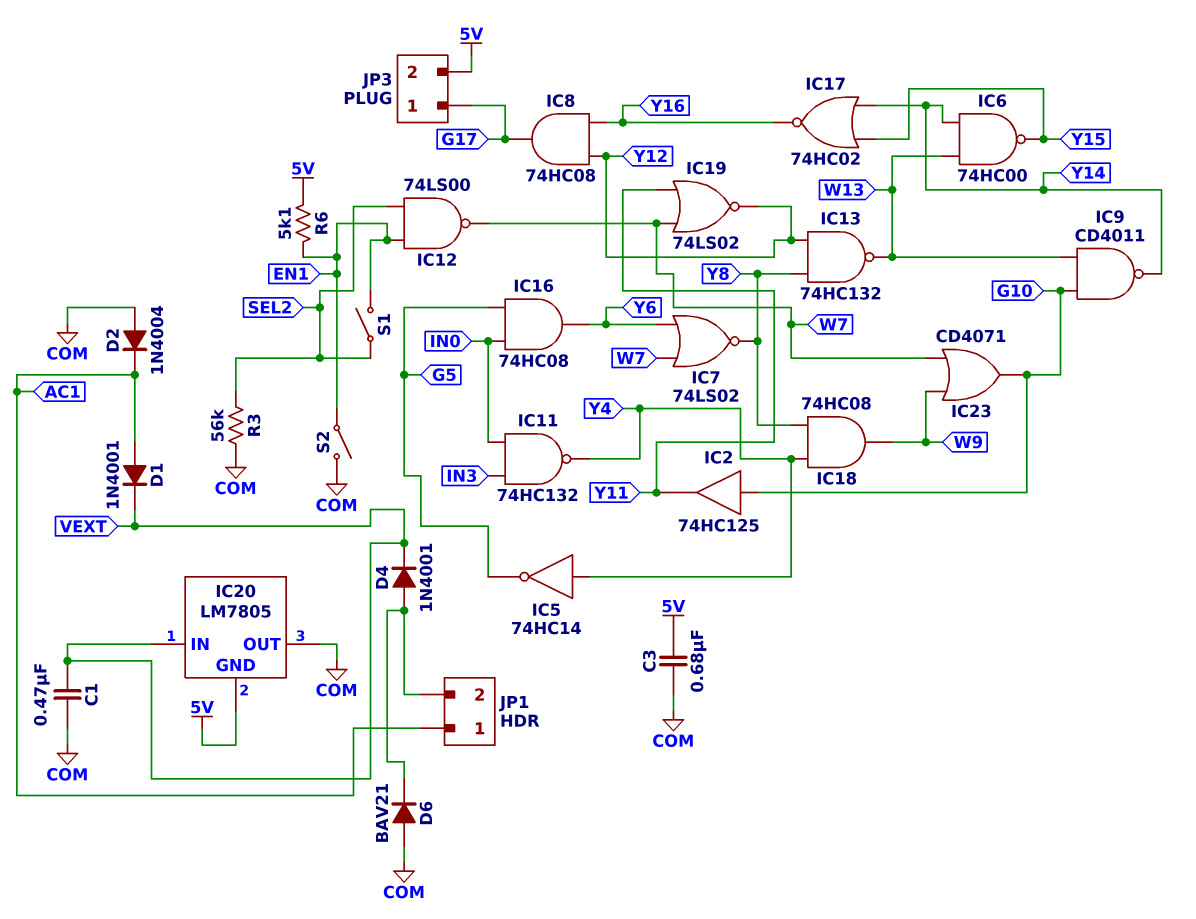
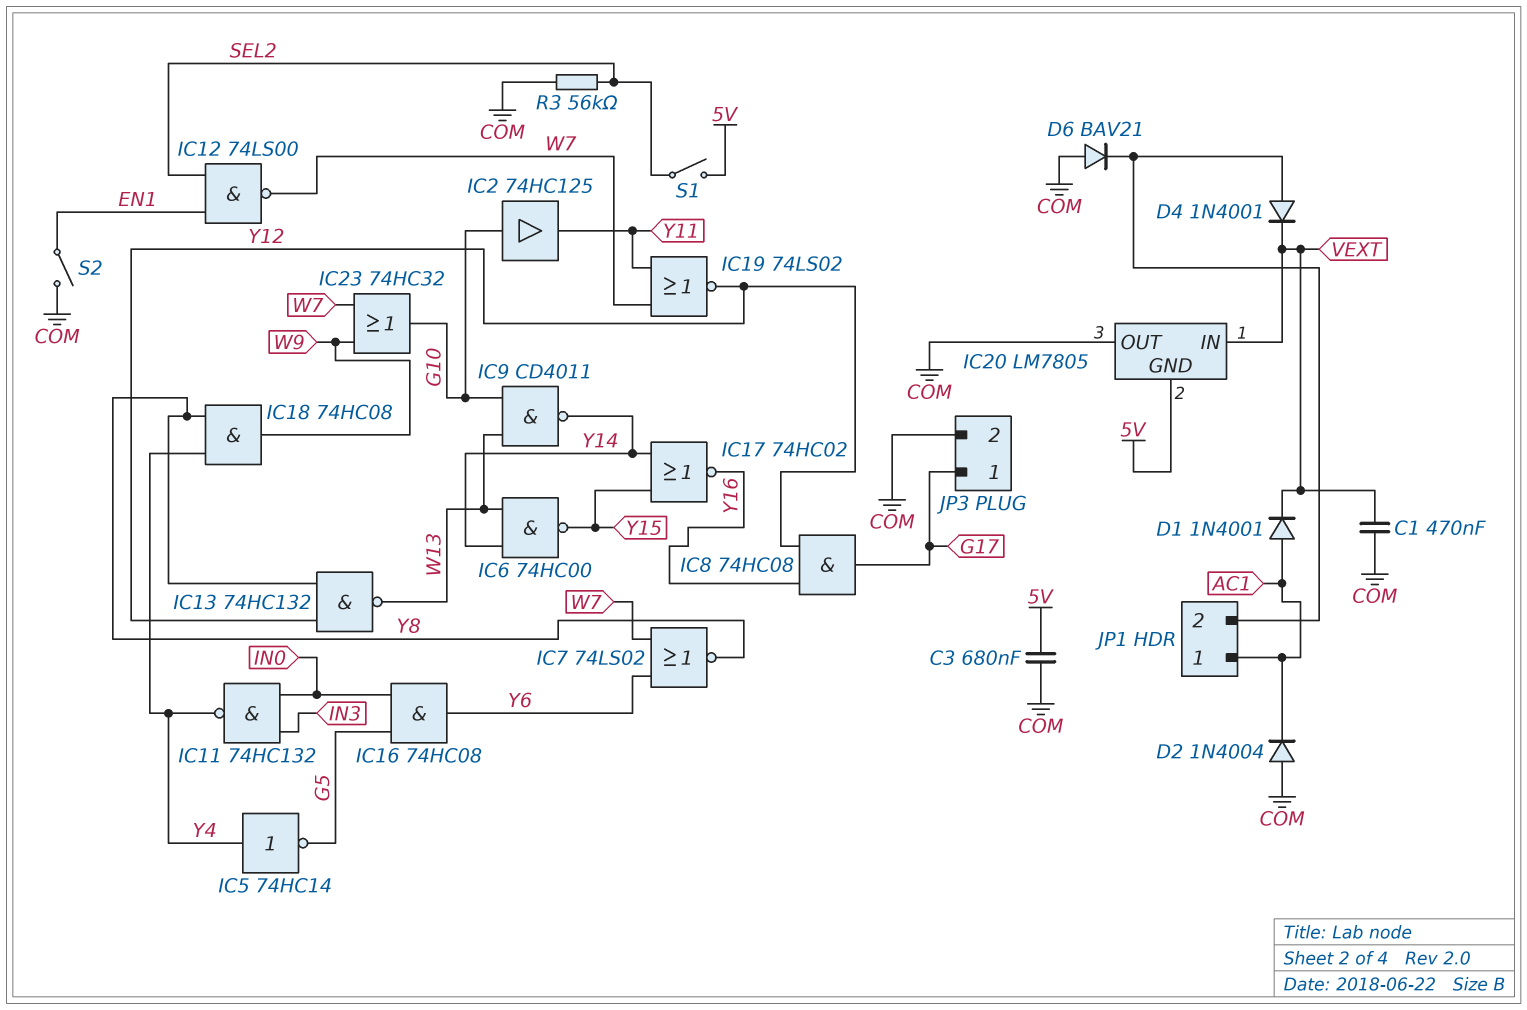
IC23: OR CD4071 (in W7, in W9, out G10) -> OR 74HC32 (in W7, in W9, out G10)
JP3 pin 2: 5V -> COM
R6: 5.1k (5V, EN1) -> none
S1: switch (EN1, SEL2) -> switch (5V, SEL2)

